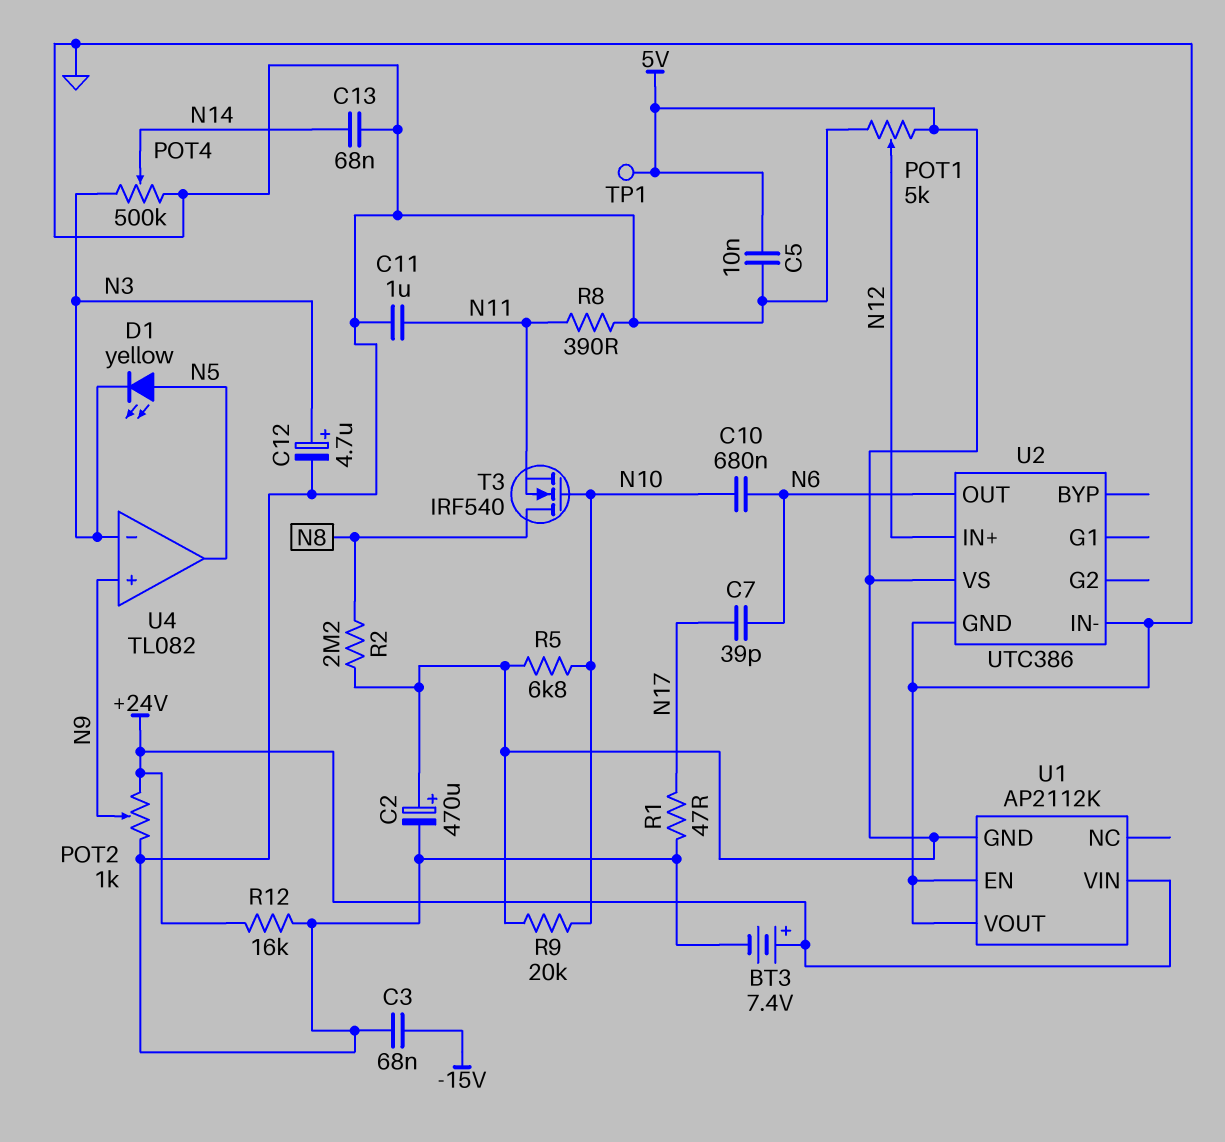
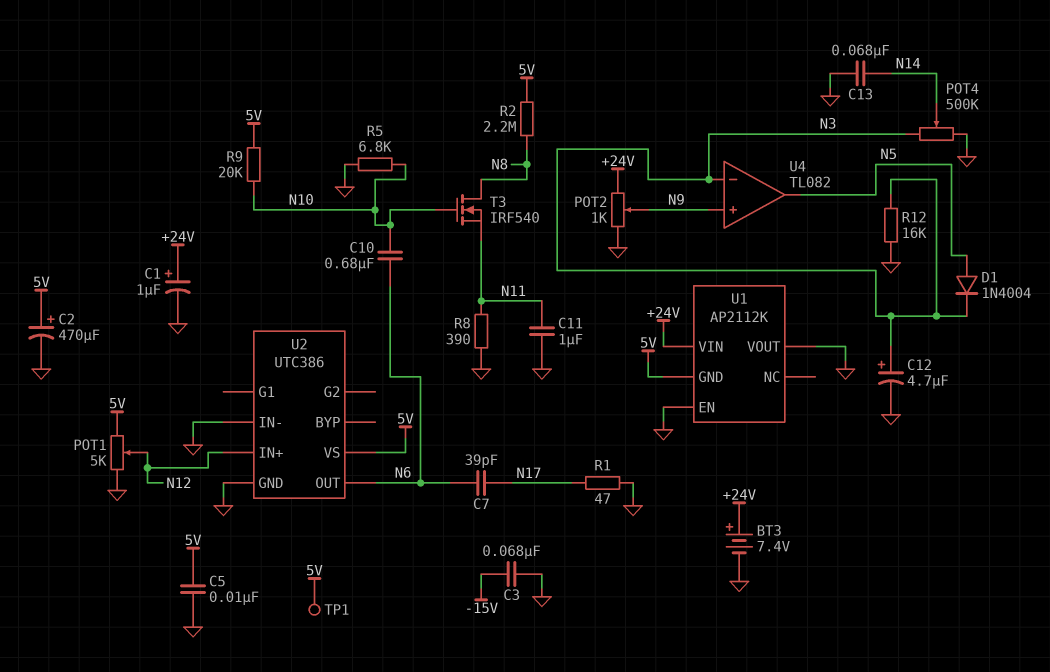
C1: none -> 1uF (plus +24V, minus GND)
D1: LED yellow (A N5, K N3) -> diode 1N4004 (A N5, K N3)
R5: 6.8k (5V, N10) -> 6.8k (GND, N10)
R12: 16k (+24V, GND) -> 16k (GND, N3)

